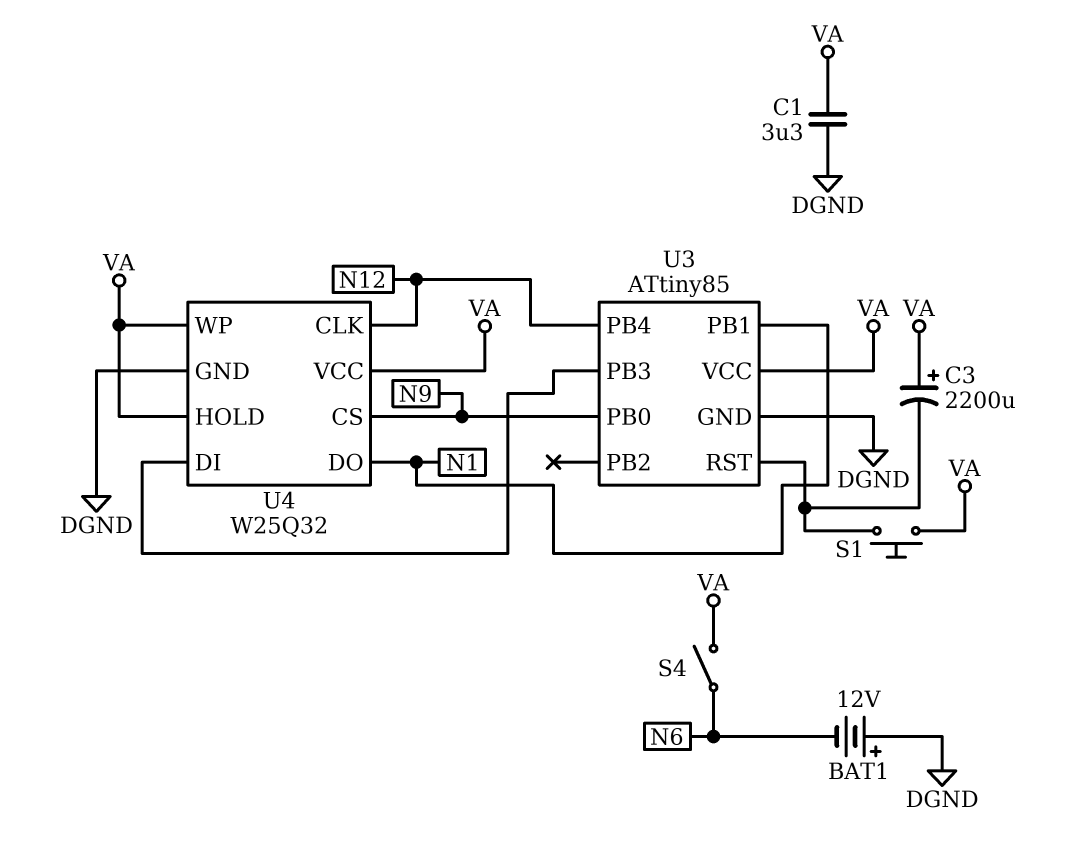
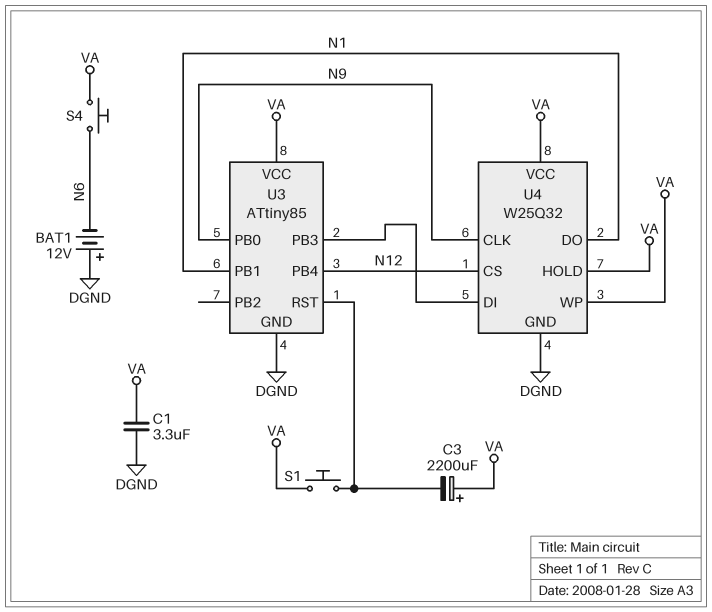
S4: switch (N6, VA) -> button (N6, VA)
U4 pin CLK: N12 -> N9
U4 pin CS: N9 -> N12

